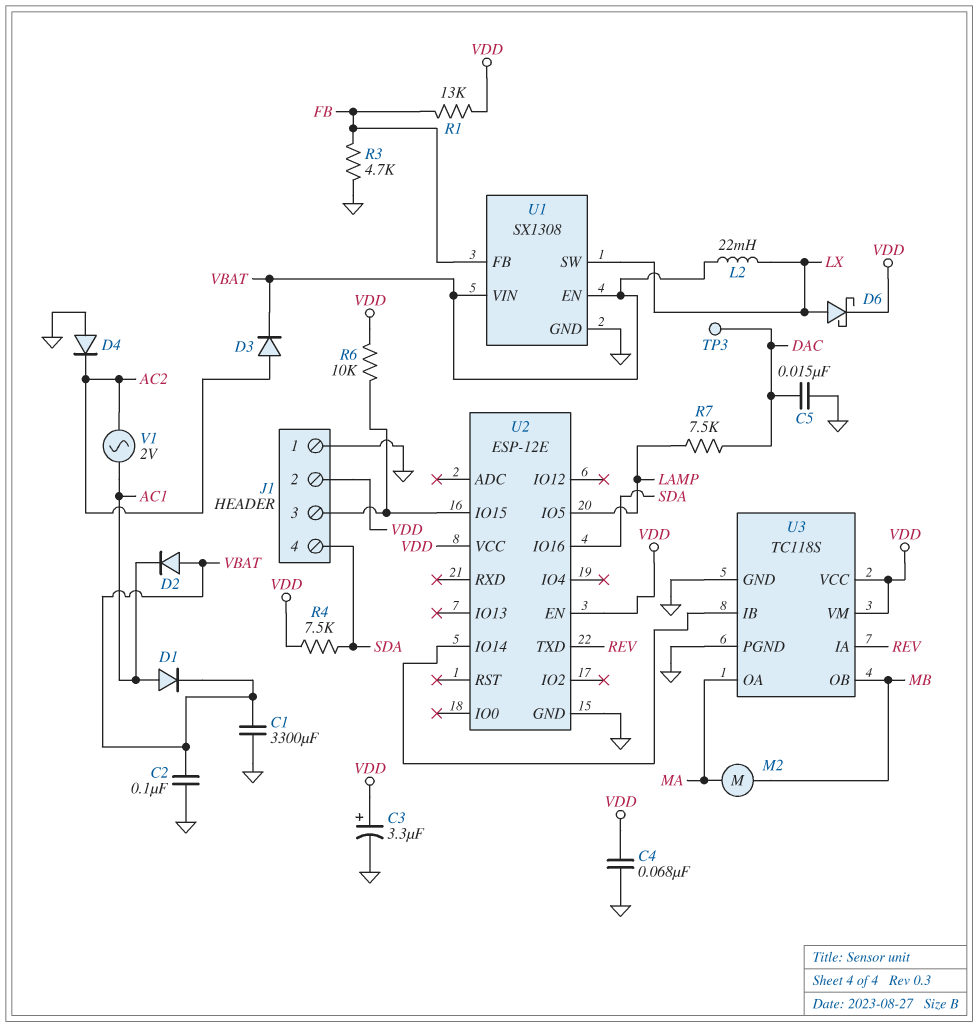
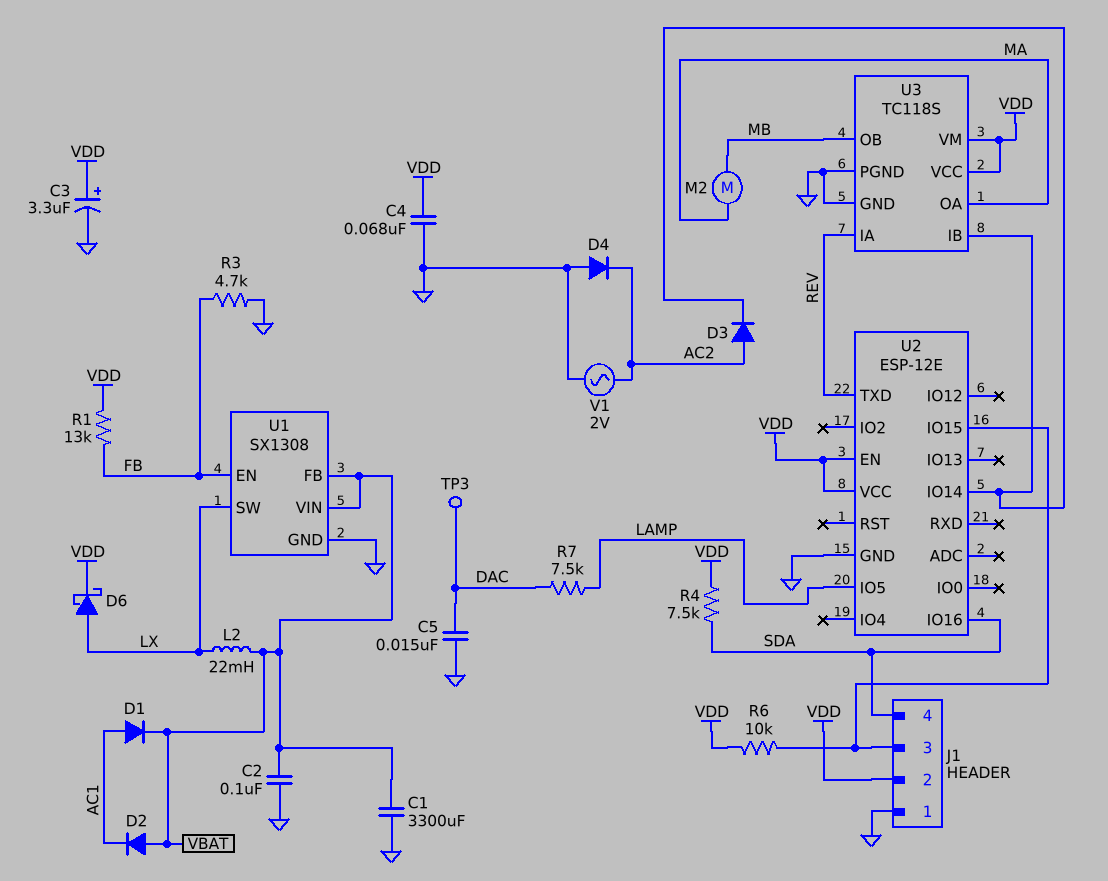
D3: diode (A AC2, K VBAT) -> diode (A AC2, K U2/IO14)
U1 pin EN: VBAT -> FB
U1 pin FB: FB -> VBAT
V1: AC 2V (AC1, AC2) -> AC 2V (AC2, GND)

